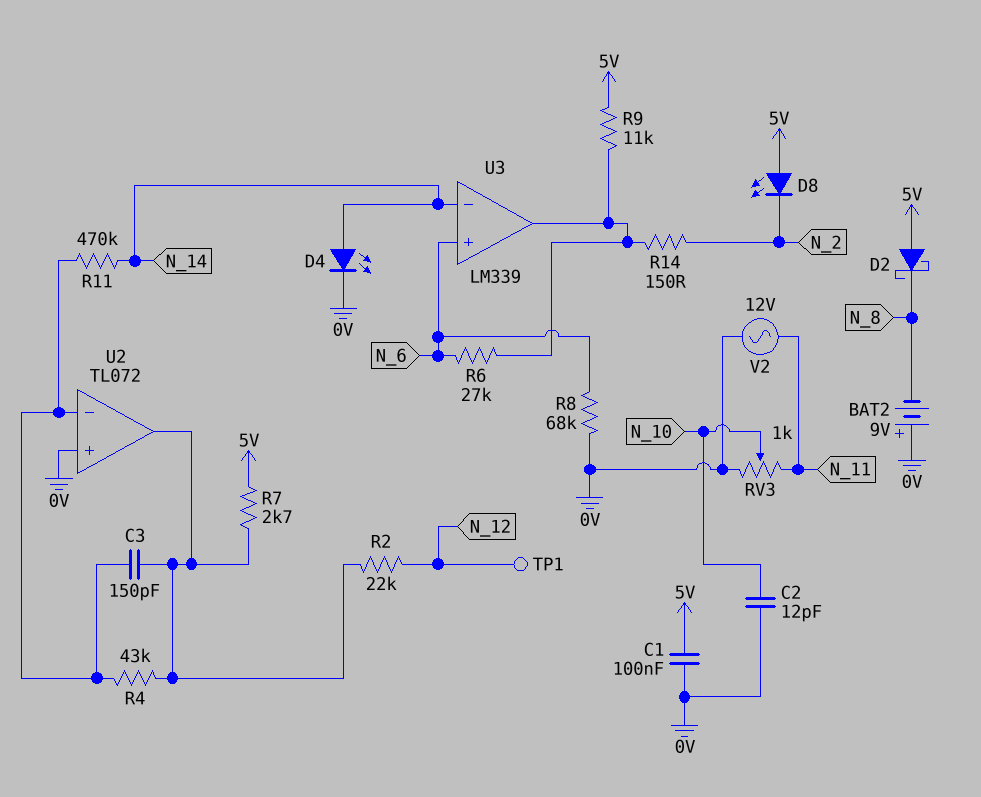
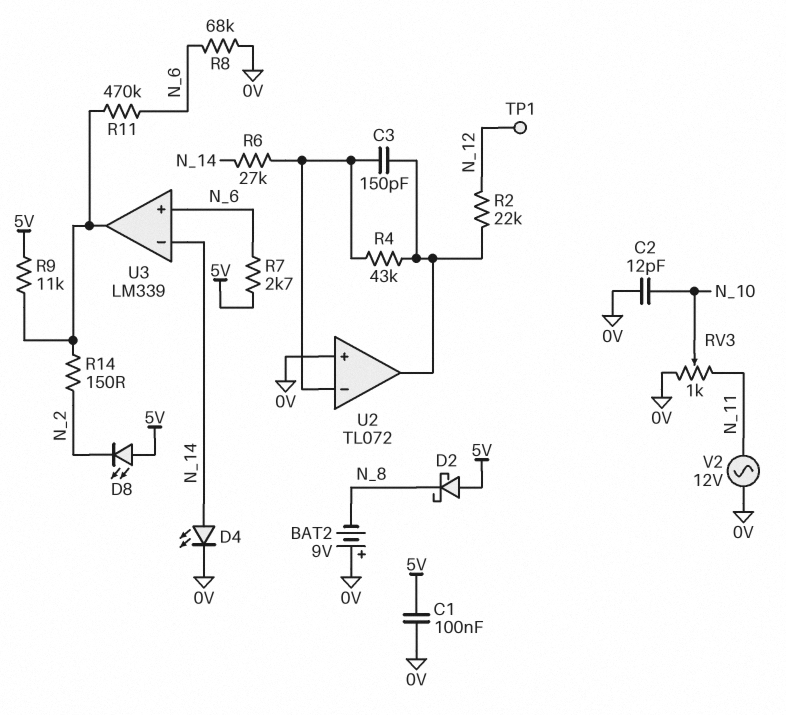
R6: 27k (N_6, U3/out) -> 27k (N_14, U2/in-)
R7: 2.7k (5V, U2/out) -> 2.7k (5V, N_6)
R11: 470k (N_14, U2/in-) -> 470k (N_6, U3/out)

